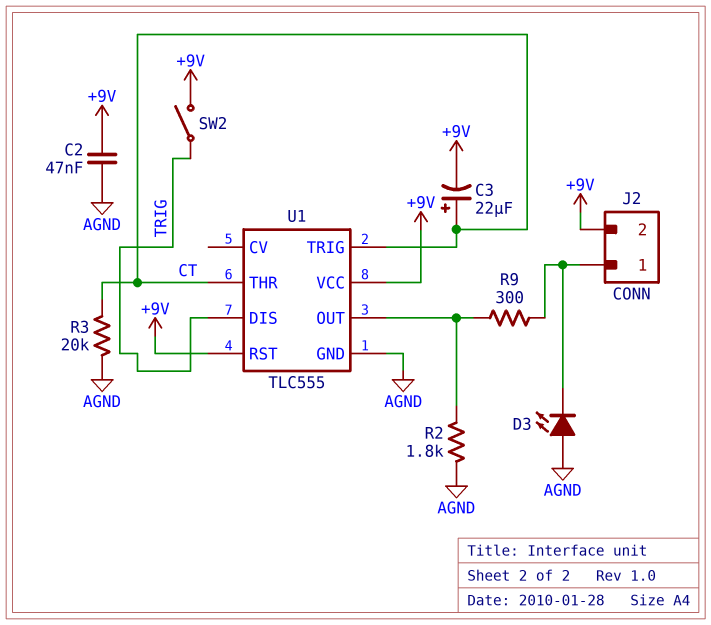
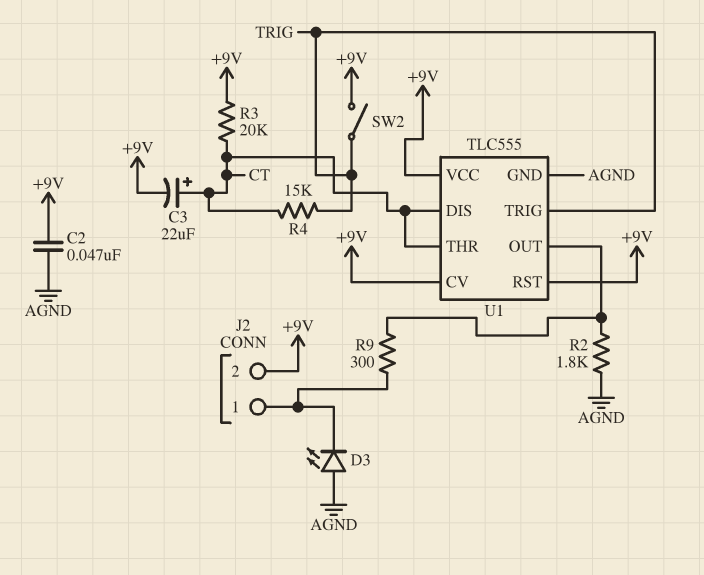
R3: 20k (AGND, CT) -> 20k (+9V, CT)
R4: none -> 15k (CT, TRIG)
U1 pin CV: none -> +9V
U1 pin DIS: TRIG -> CT
U1 pin TRIG: CT -> TRIG

